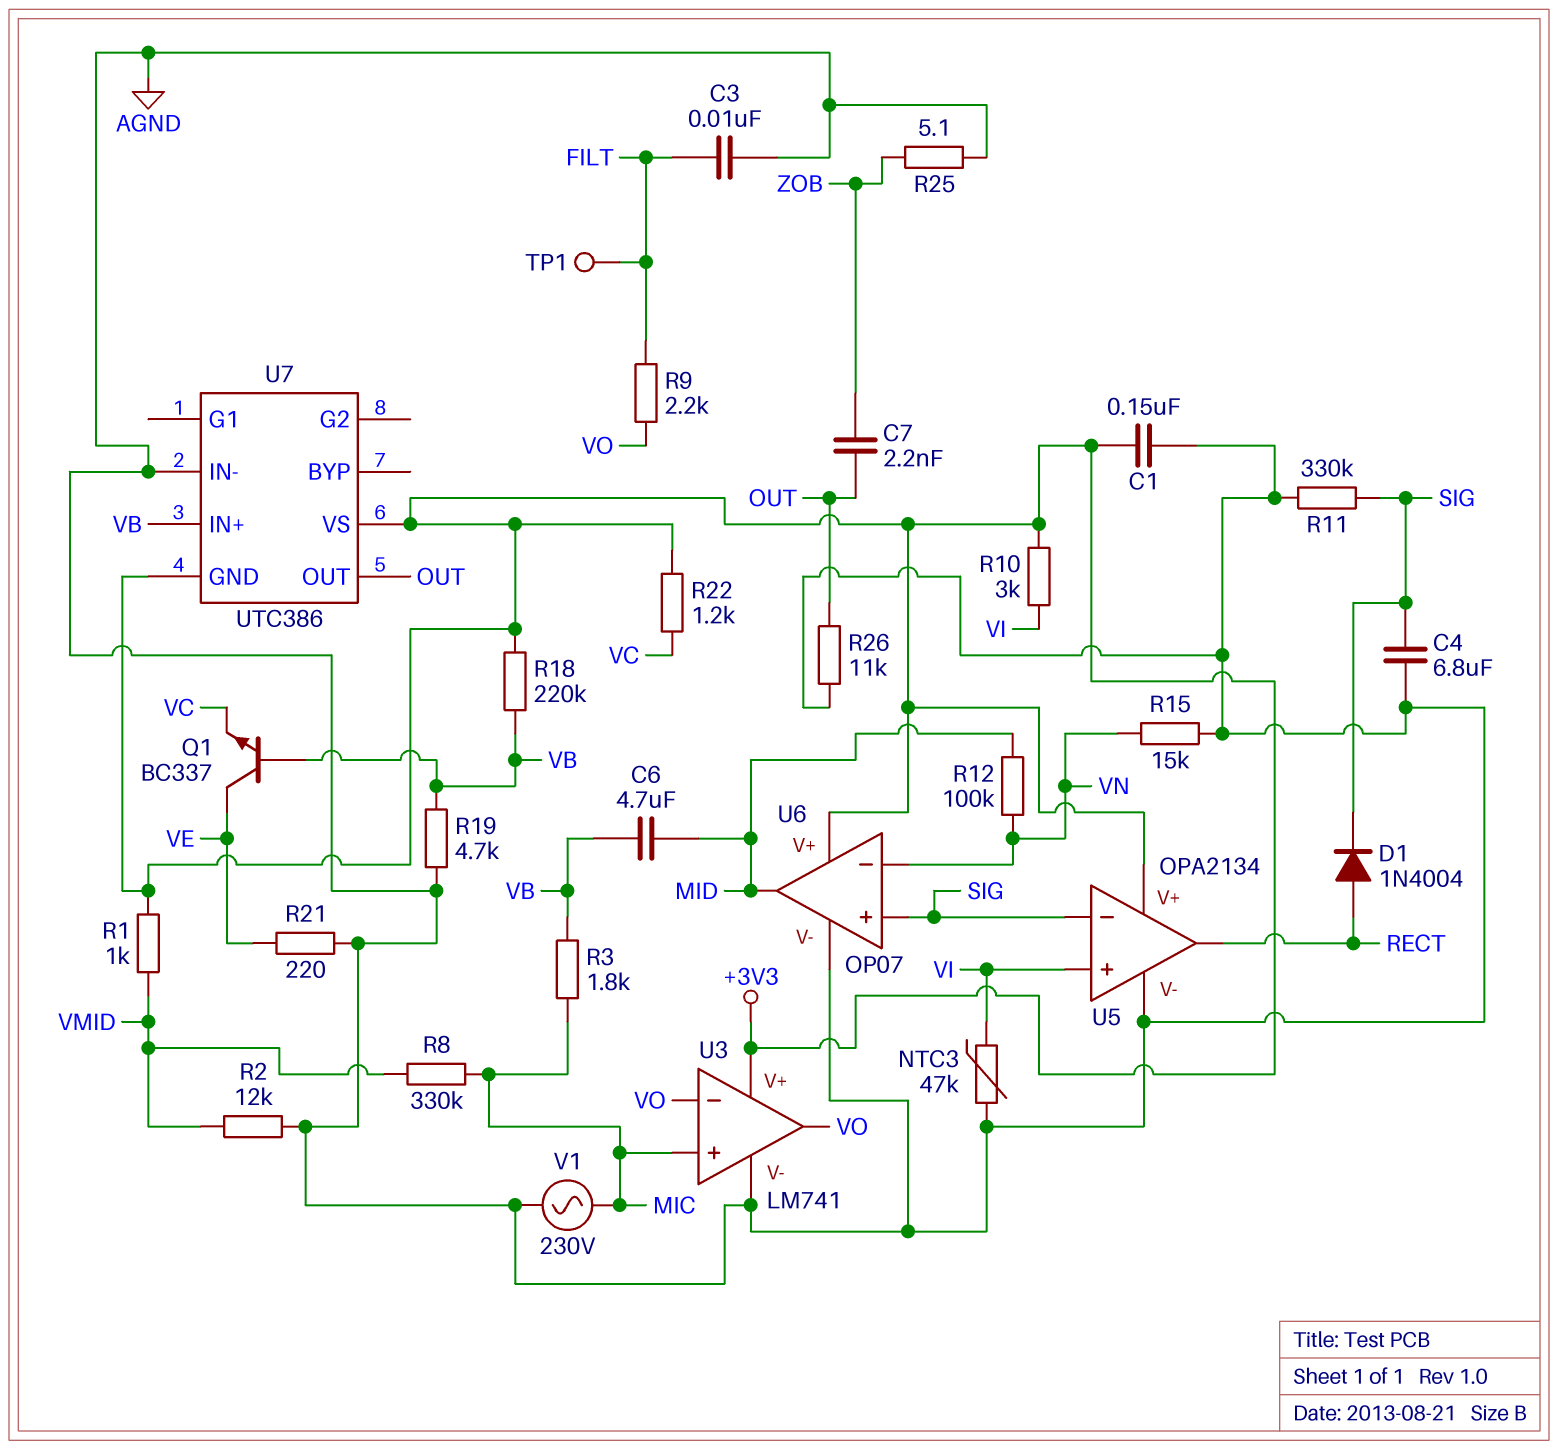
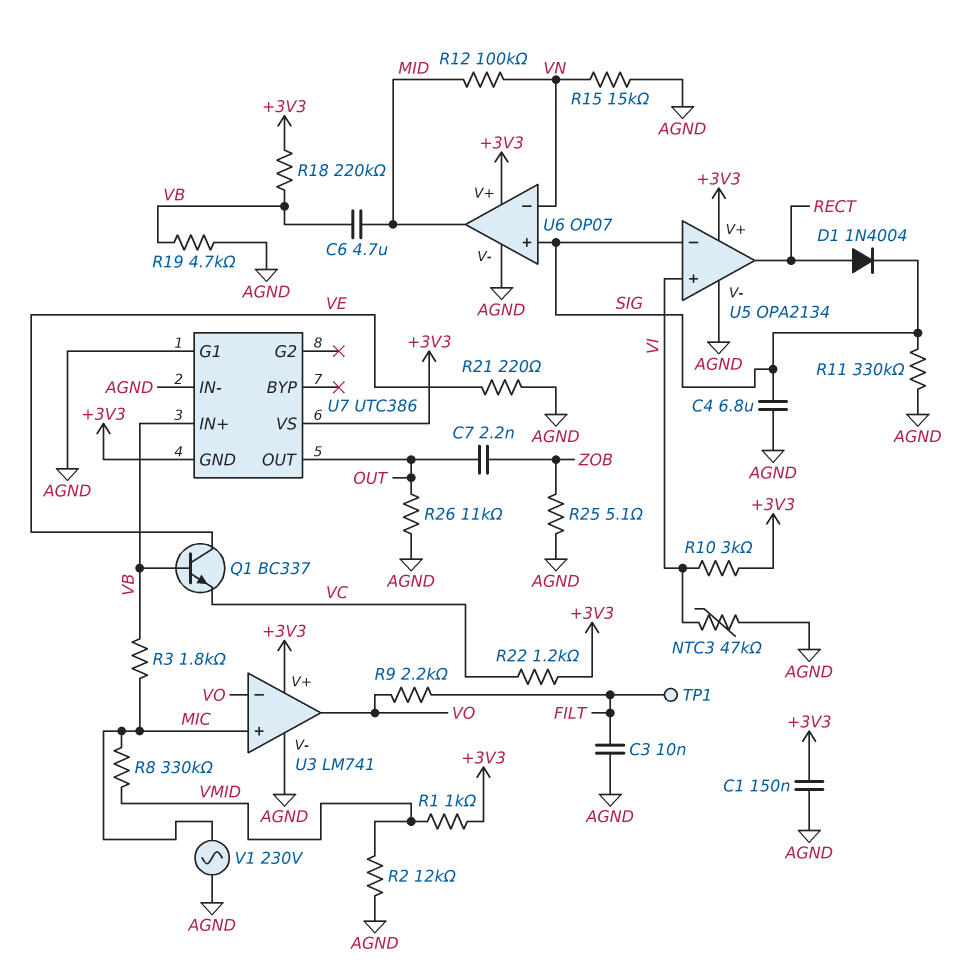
U7 pin G1: none -> AGND

